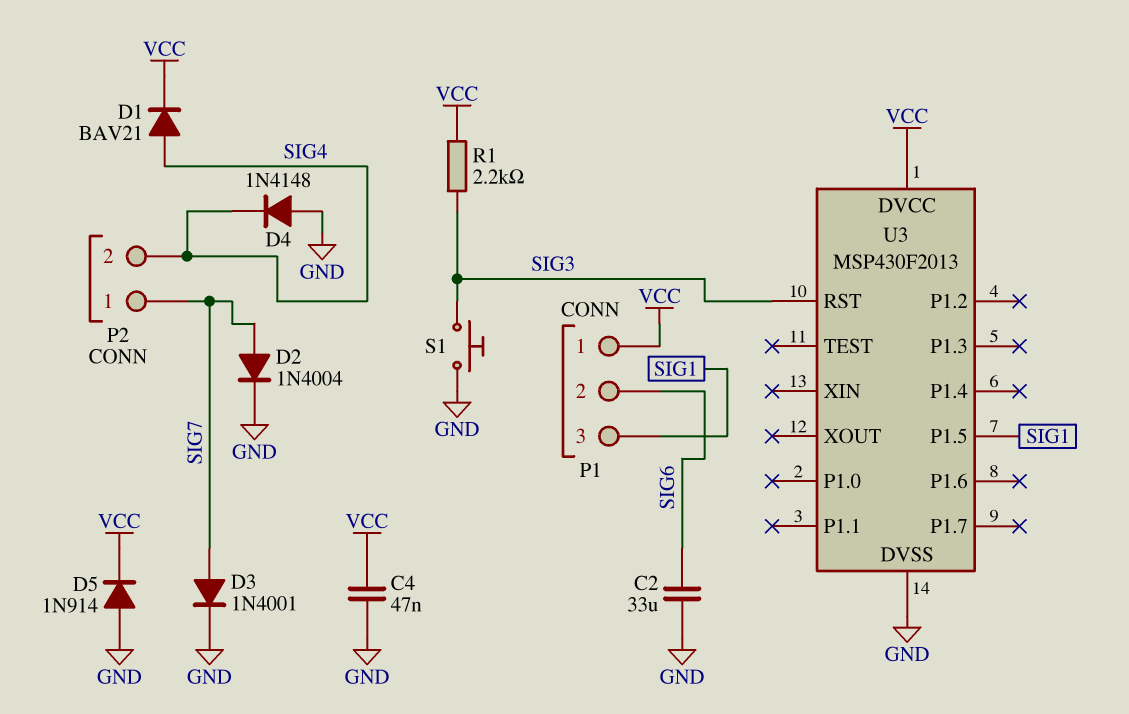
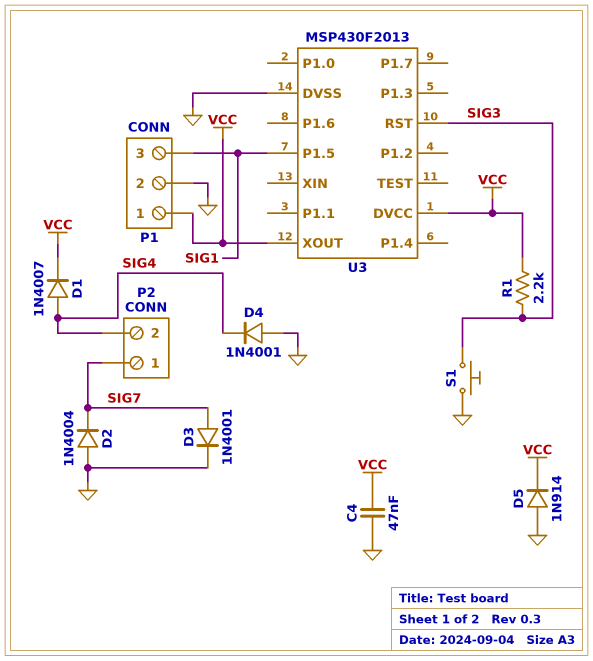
C2: 33uF (GND, SIG6) -> none
D1: diode BAV21 (A SIG4, K VCC) -> diode 1N4007 (A SIG4, K VCC)
D2: diode 1N4004 (A SIG7, K GND) -> diode 1N4004 (A GND, K SIG7)
D4: diode 1N4148 (A GND, K SIG4) -> diode 1N4001 (A GND, K SIG4)
P1 pin 2: SIG6 -> GND
U3 pin XOUT: none -> VCC

